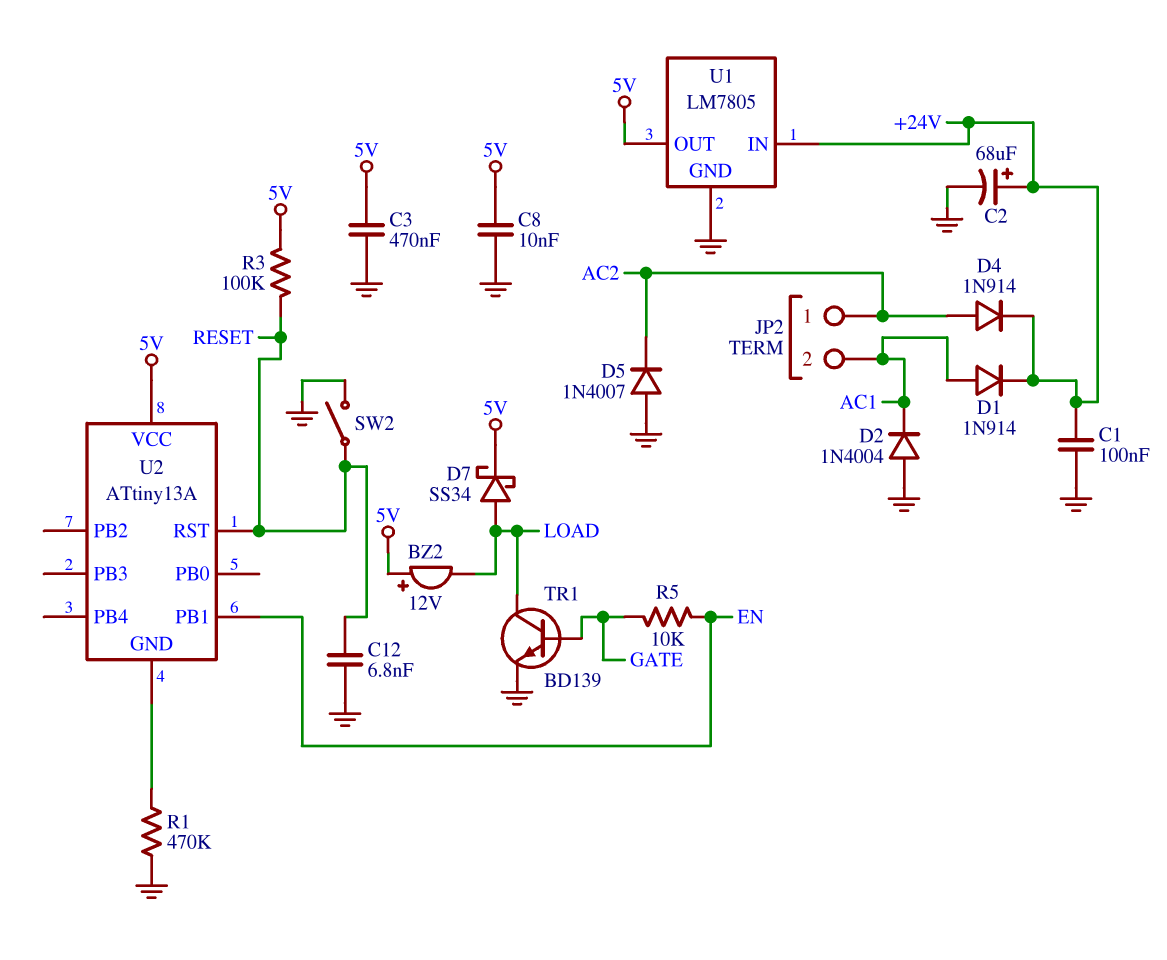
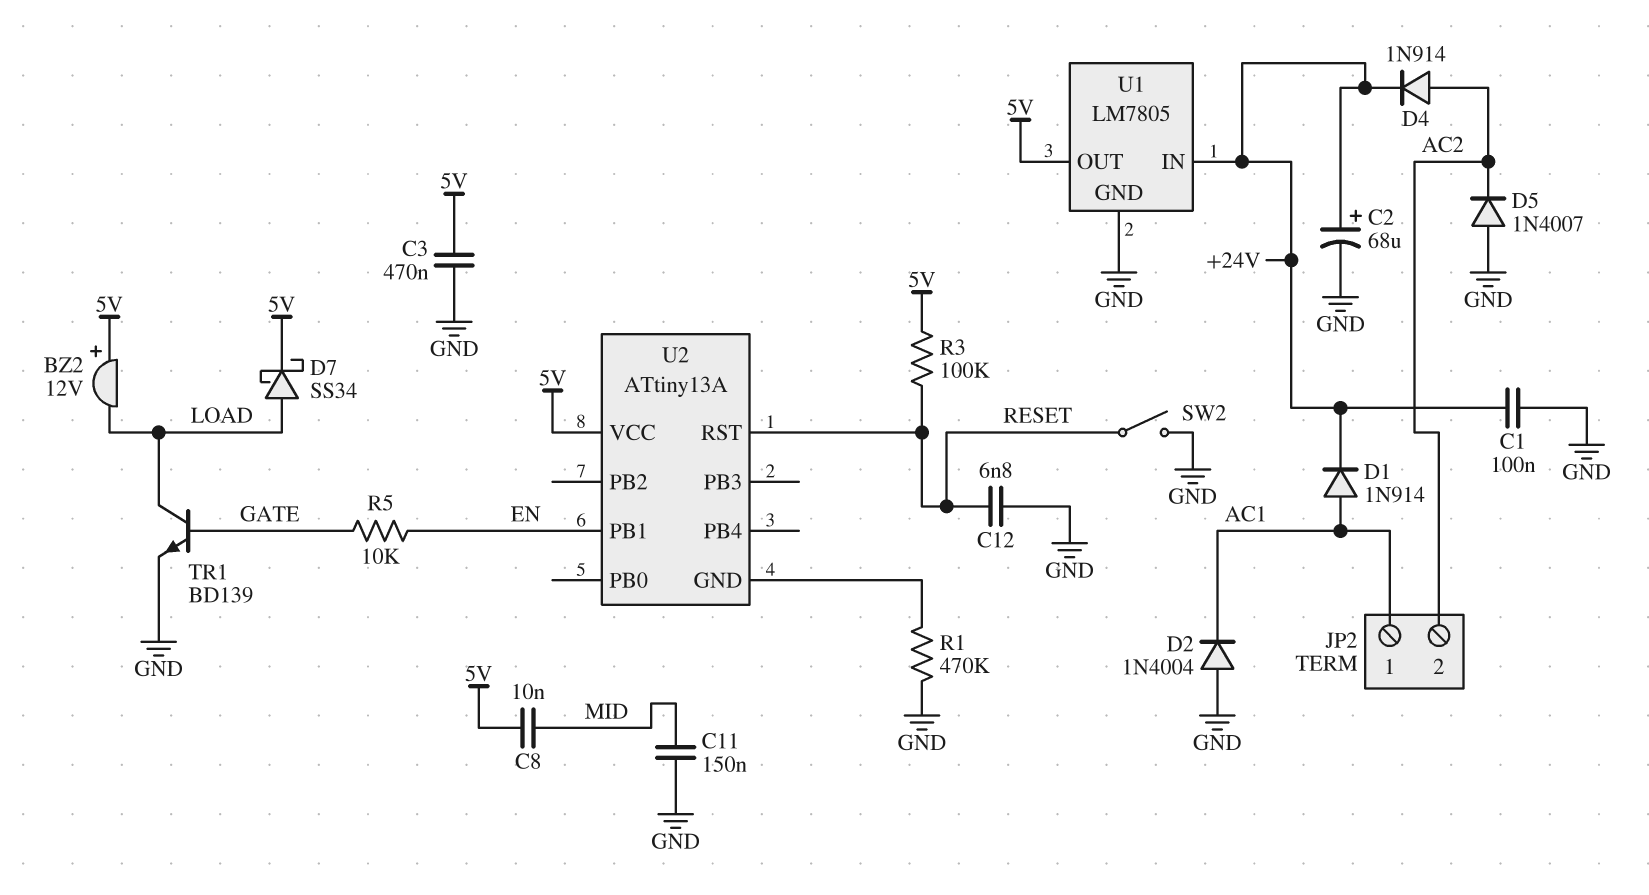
C8: 10nF (5V, GND) -> 10nF (5V, MID)
C11: none -> 150nF (GND, MID)
JP2 pin 1: AC2 -> AC1
JP2 pin 2: AC1 -> AC2

